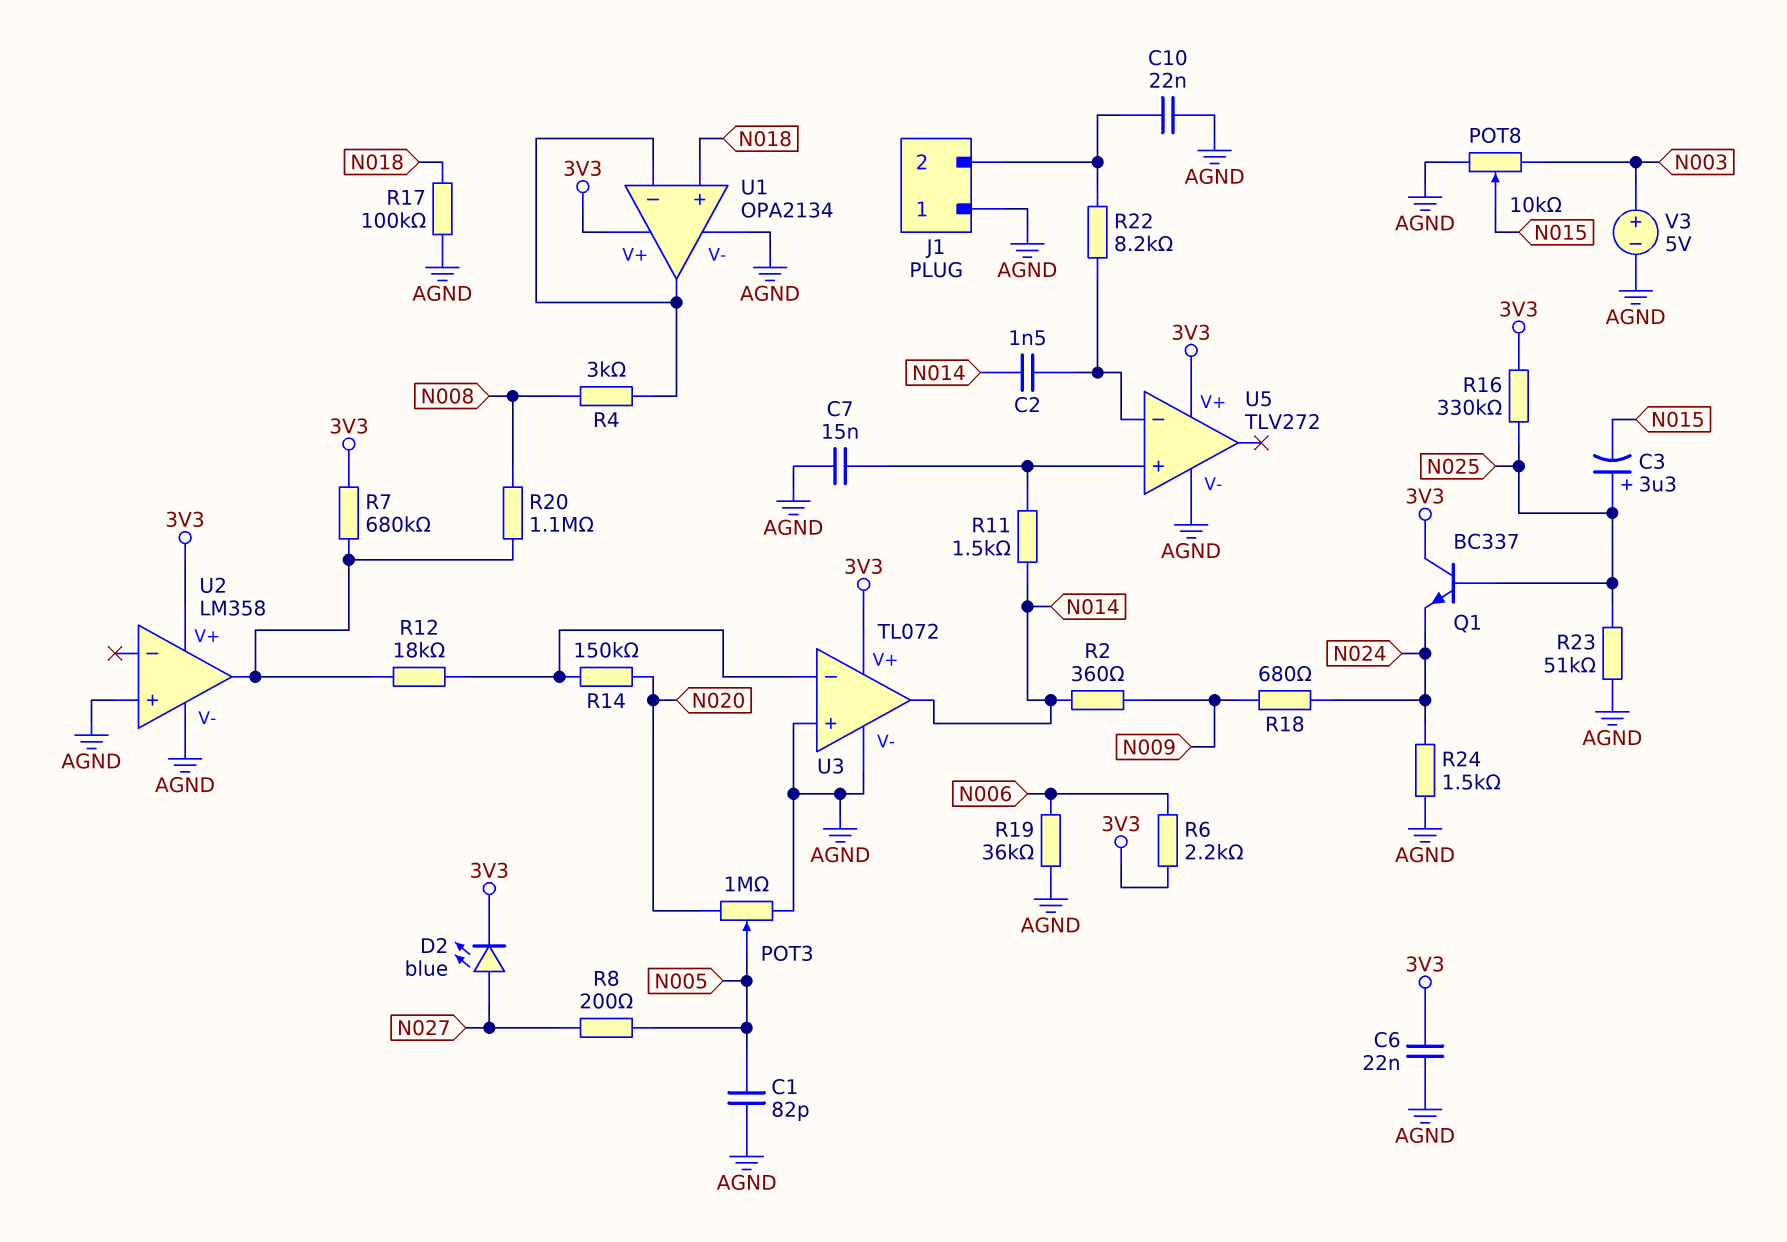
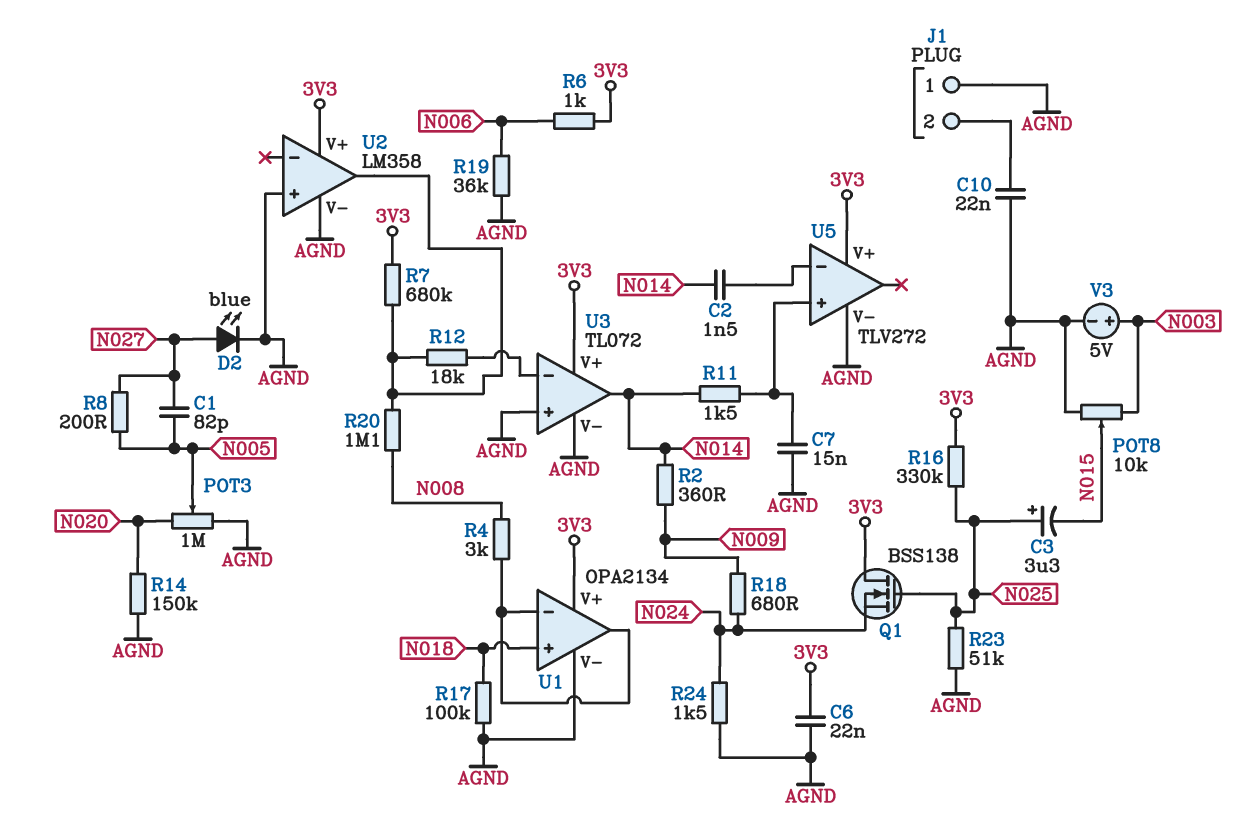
C1: 82pF (AGND, N005) -> 82pF (N005, N027)
D2: LED blue (A N027, K 3V3) -> LED blue (A N027, K AGND)
Q1: NPN BC337 (B N025, C 3V3, E N024) -> NMOS BSS138 (G N025, D 3V3, S N024)
R6: 2.2k (3V3, N006) -> 1k (3V3, N006)
R14: 150k (N020, U3/in-) -> 150k (AGND, N020)
R22: 8.2k (J1/2, U5/in-) -> none

